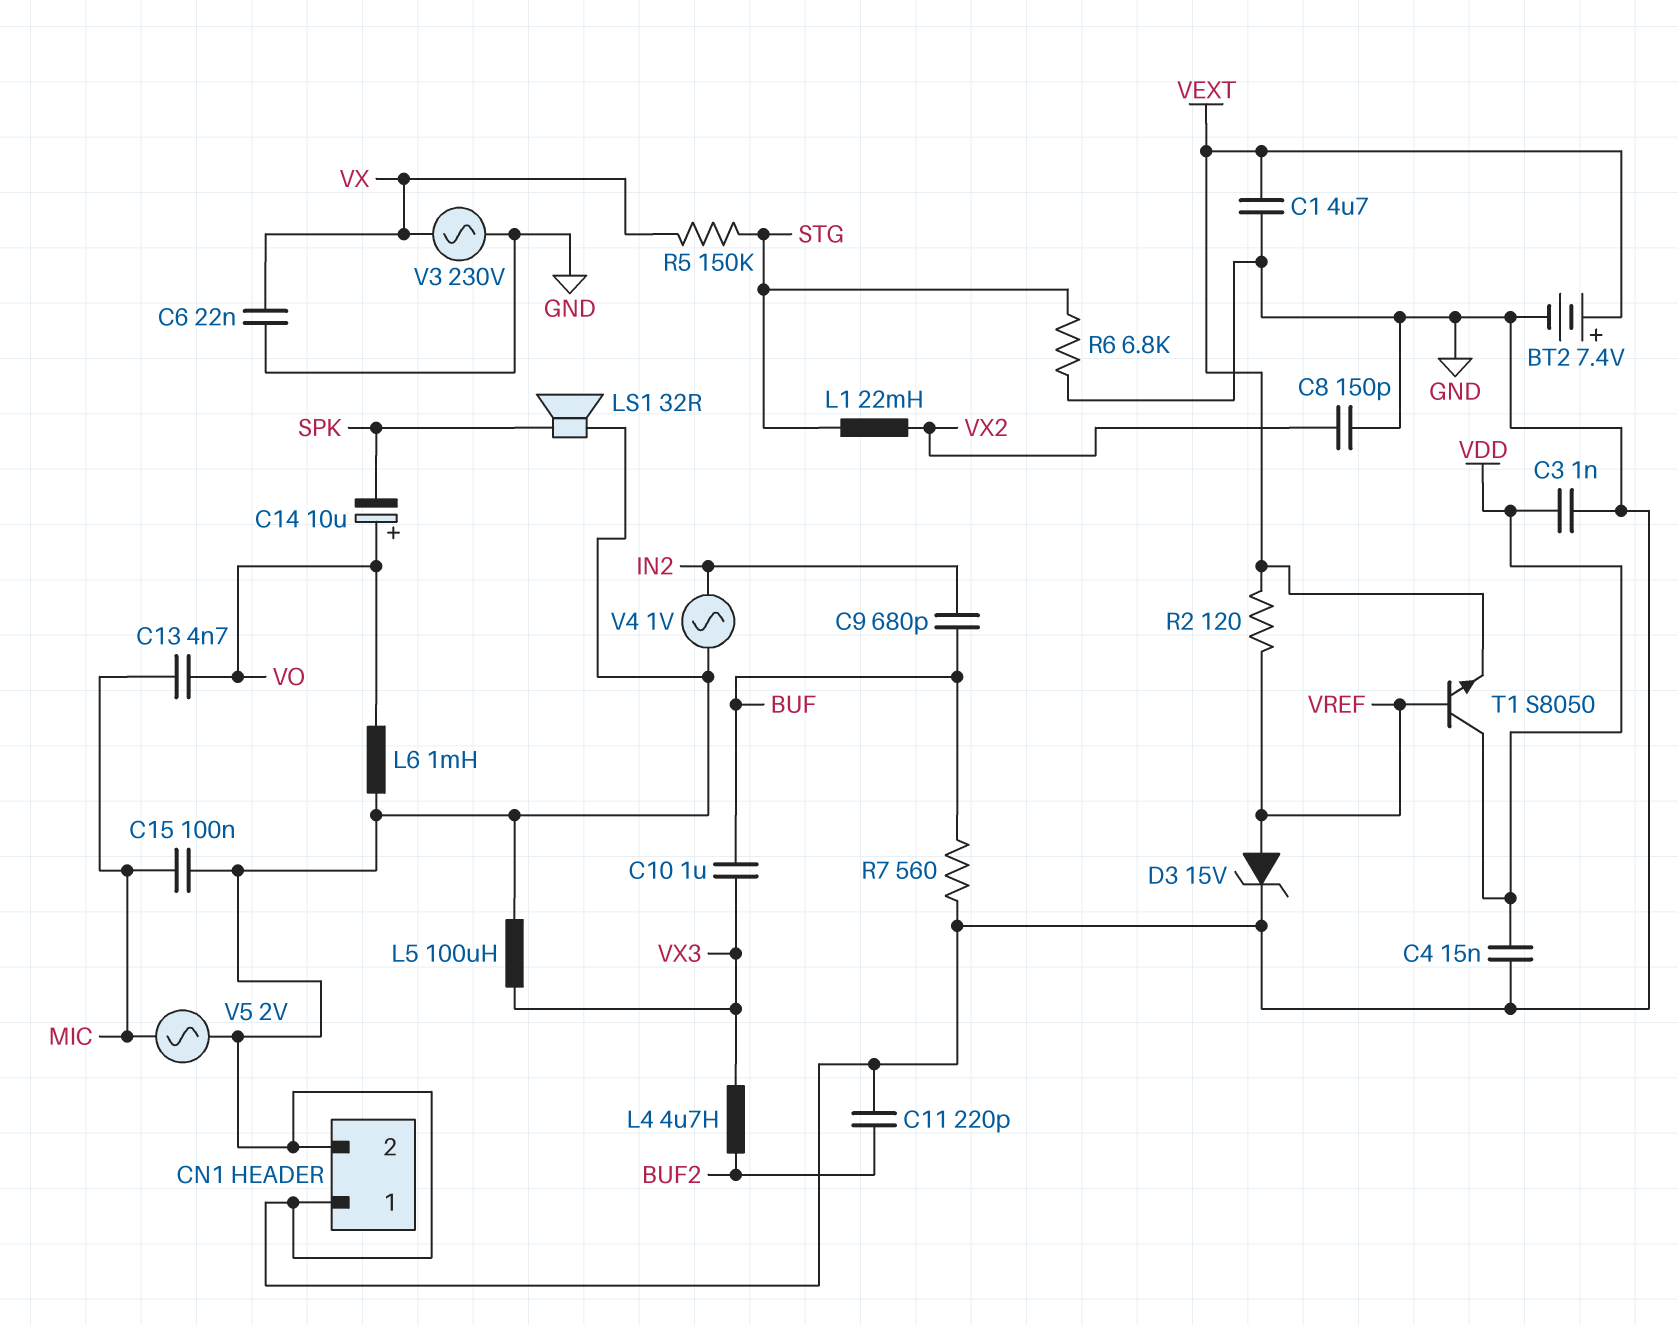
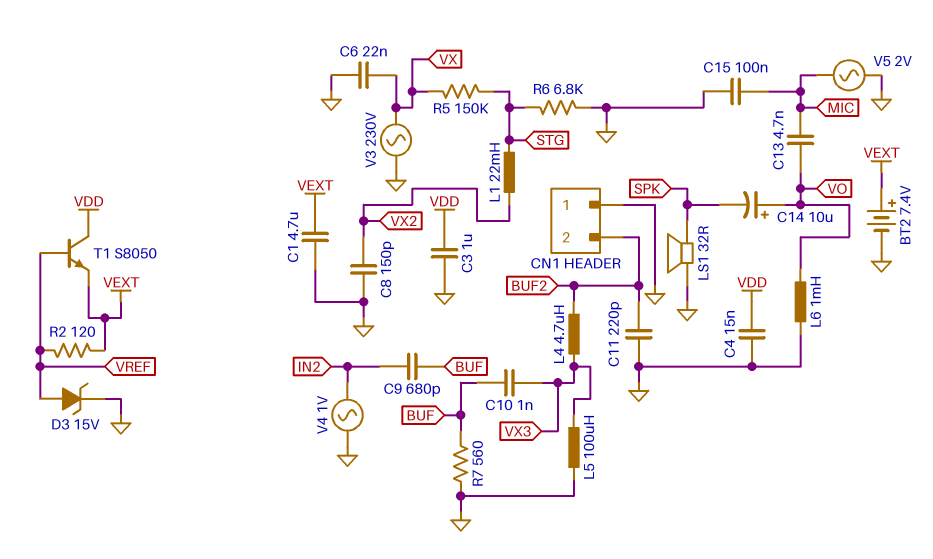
C3: 1nF (GND, VDD) -> 1uF (GND, VDD)
C10: 1uF (BUF, VX3) -> 1nF (BUF, VX3)
CN1 pin 2: GND -> BUF2

